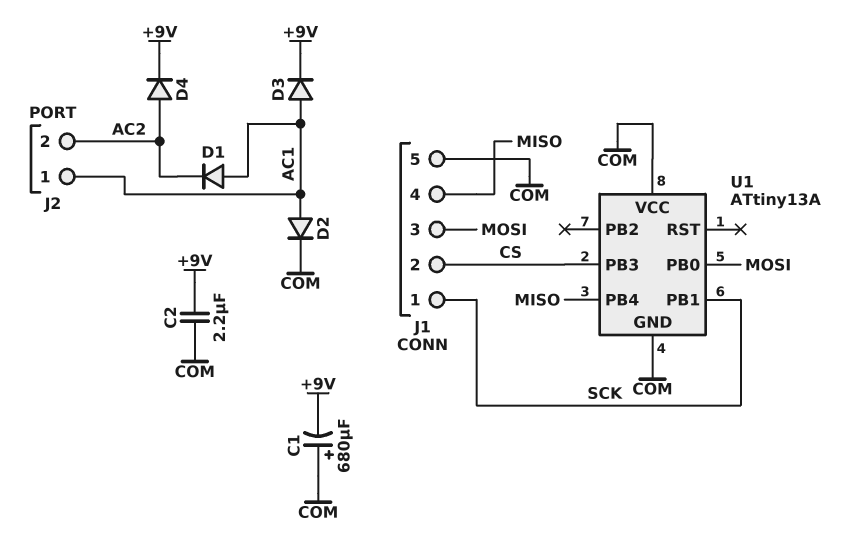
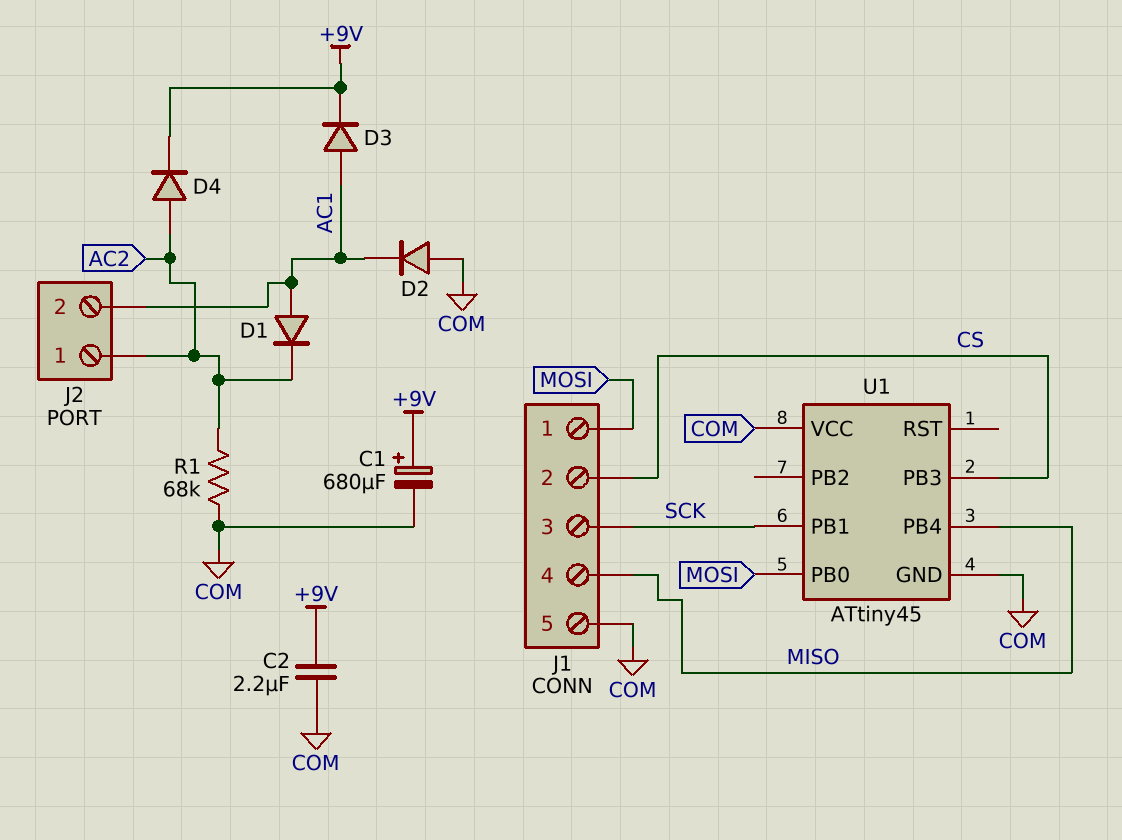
C1: 680uF (plus COM, minus +9V) -> 680uF (plus +9V, minus COM)
D2: diode (A AC1, K COM) -> diode (A COM, K AC1)
J1 pin 1: SCK -> MOSI
J1 pin 3: MOSI -> SCK
J2 pin 1: AC1 -> AC2
J2 pin 2: AC2 -> AC1
R1: none -> 68k (AC2, COM)
U1: ATtiny13A -> ATtiny45

